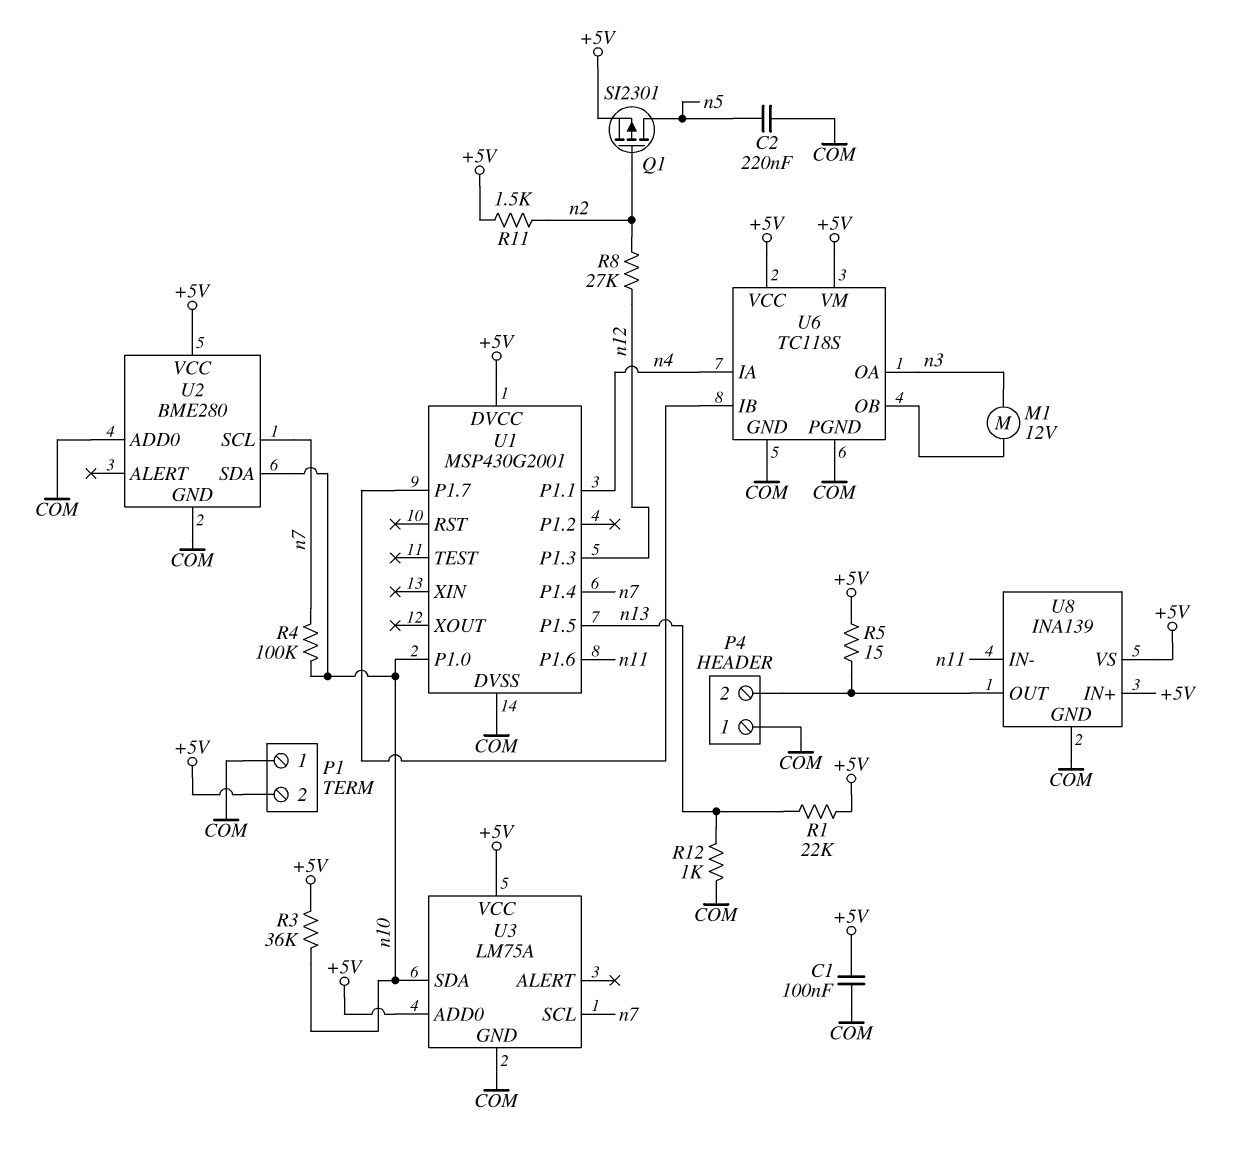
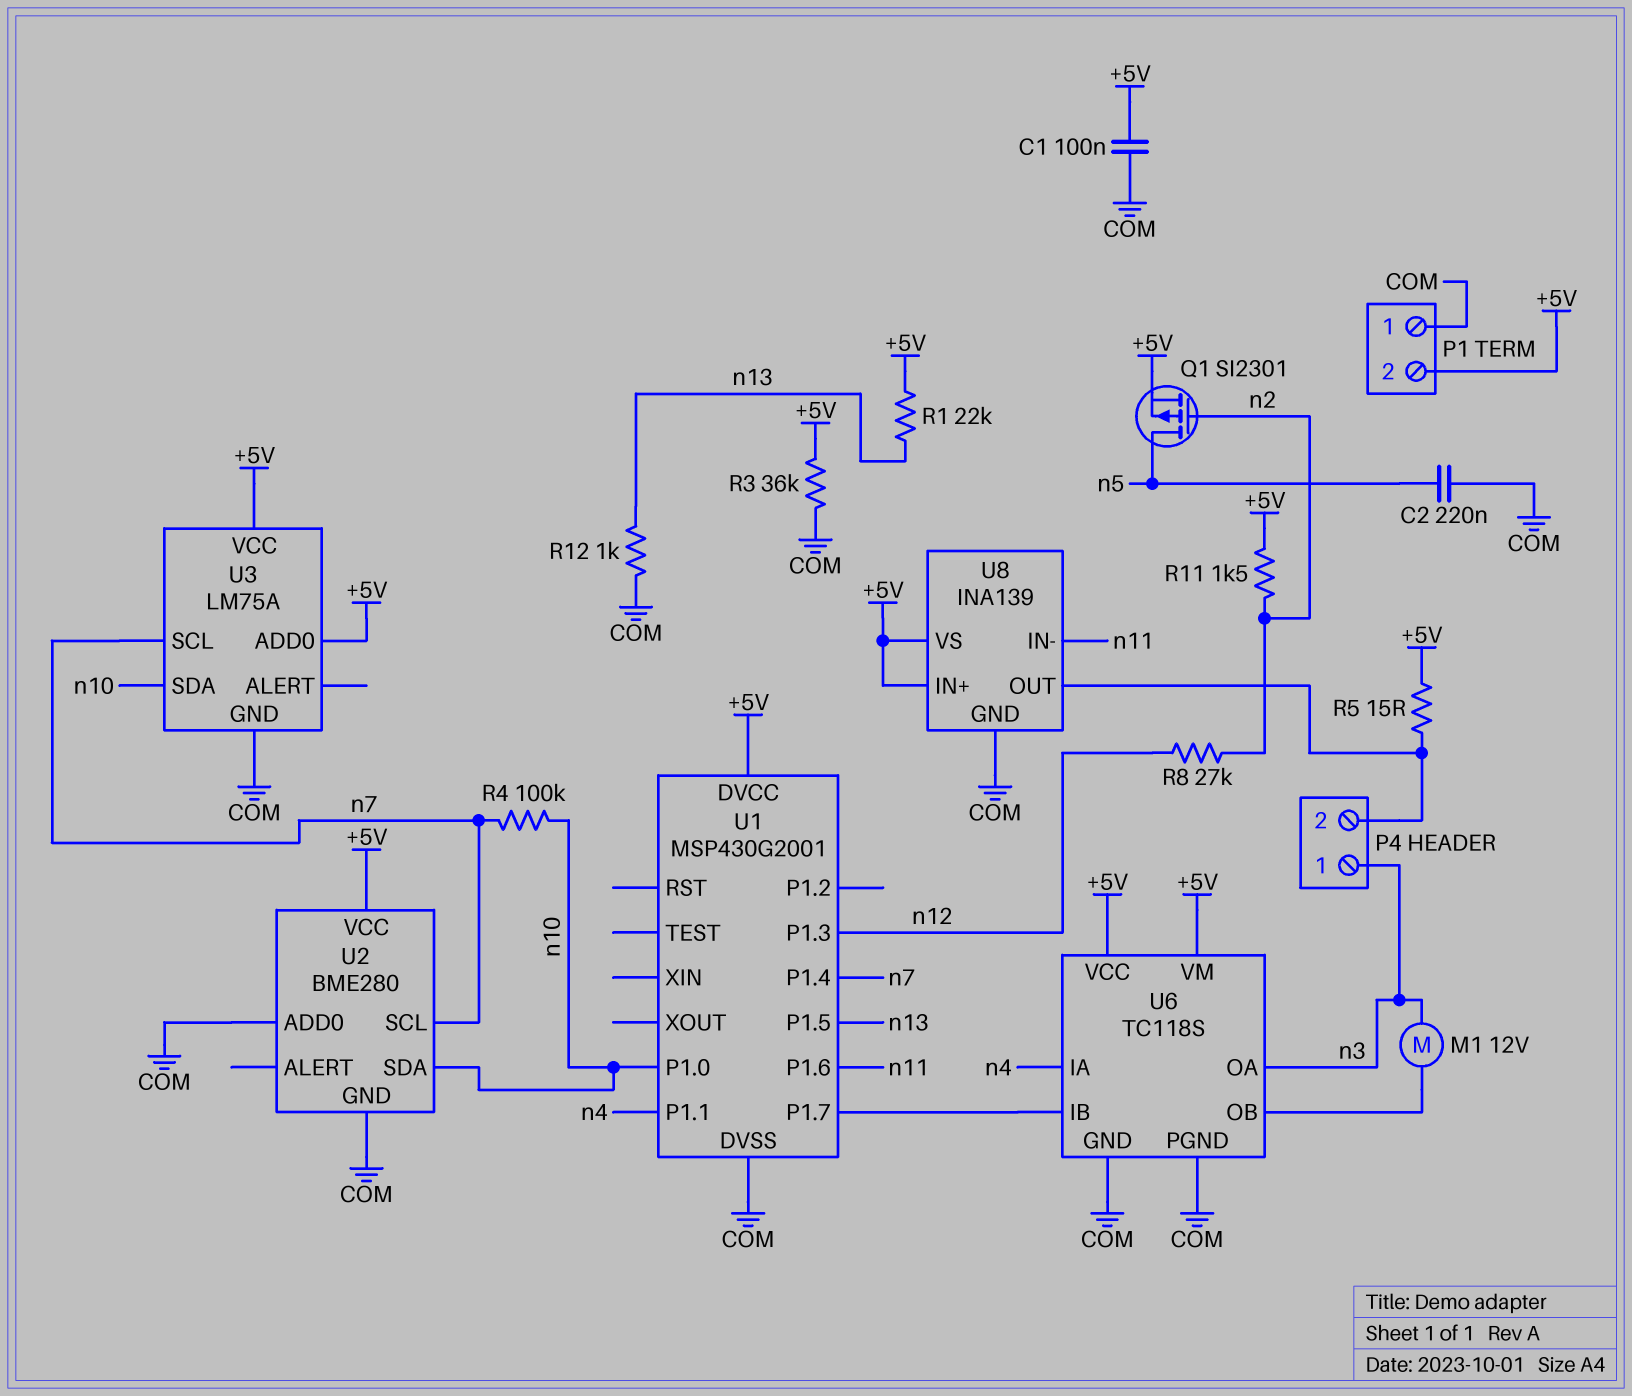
P4 pin 1: COM -> n3
R3: 36k (+5V, n10) -> 36k (+5V, COM)

